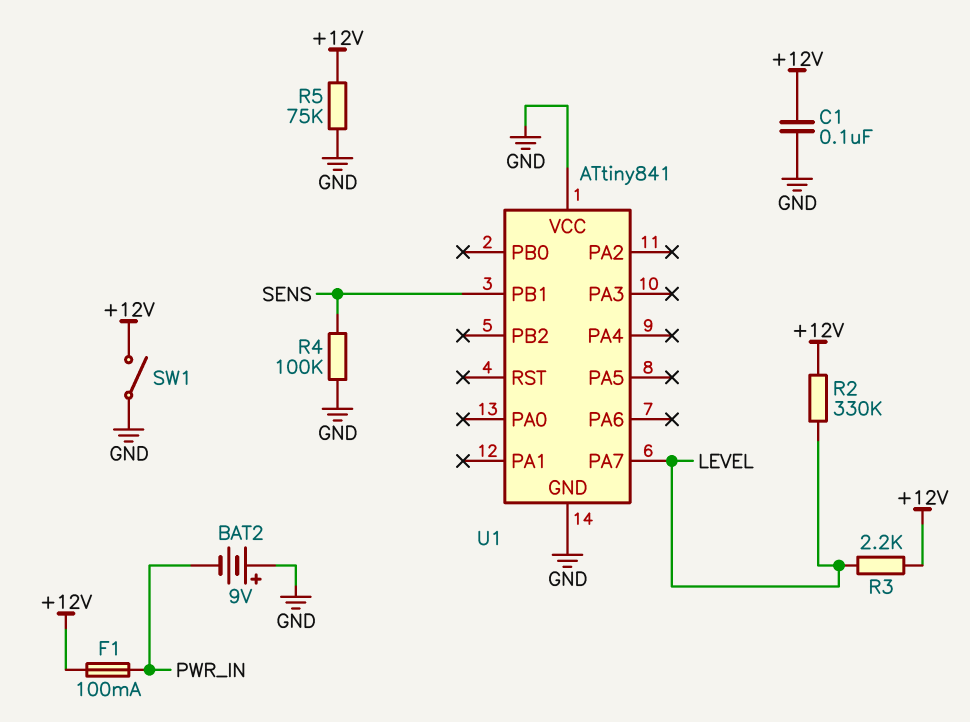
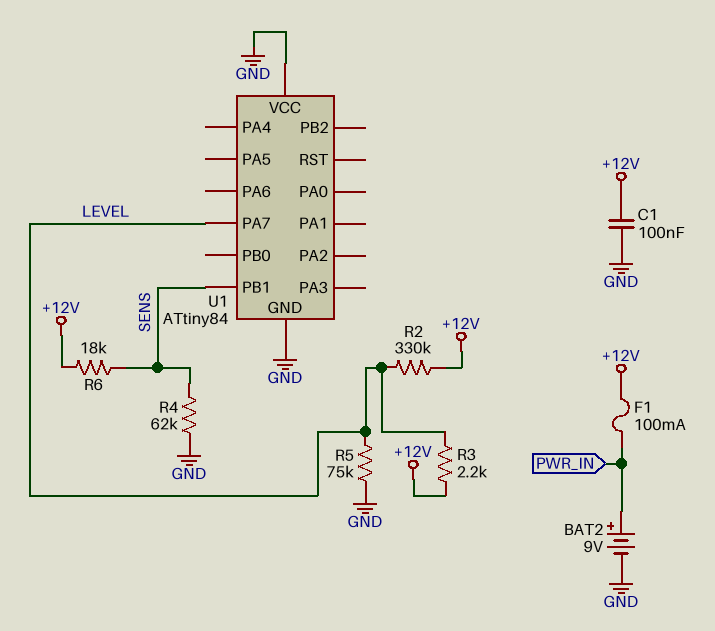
BAT2: 9V (plus GND, minus PWR_IN) -> 9V (plus PWR_IN, minus GND)
R4: 100k (GND, SENS) -> 62k (GND, SENS)
R5: 75k (+12V, GND) -> 75k (GND, LEVEL)
R6: none -> 18k (+12V, SENS)
SW1: switch (+12V, GND) -> none
U1: ATtiny841 -> ATtiny84

